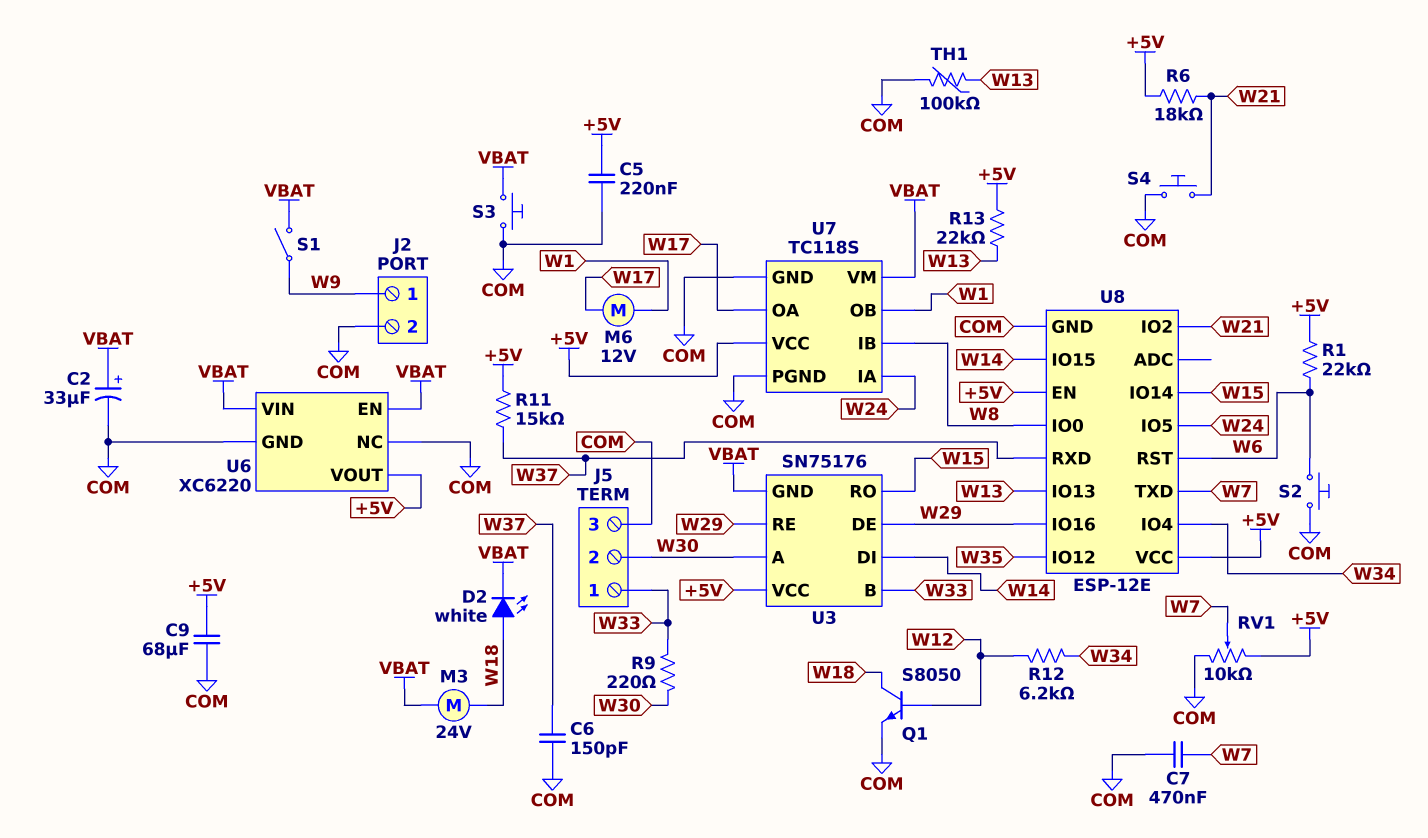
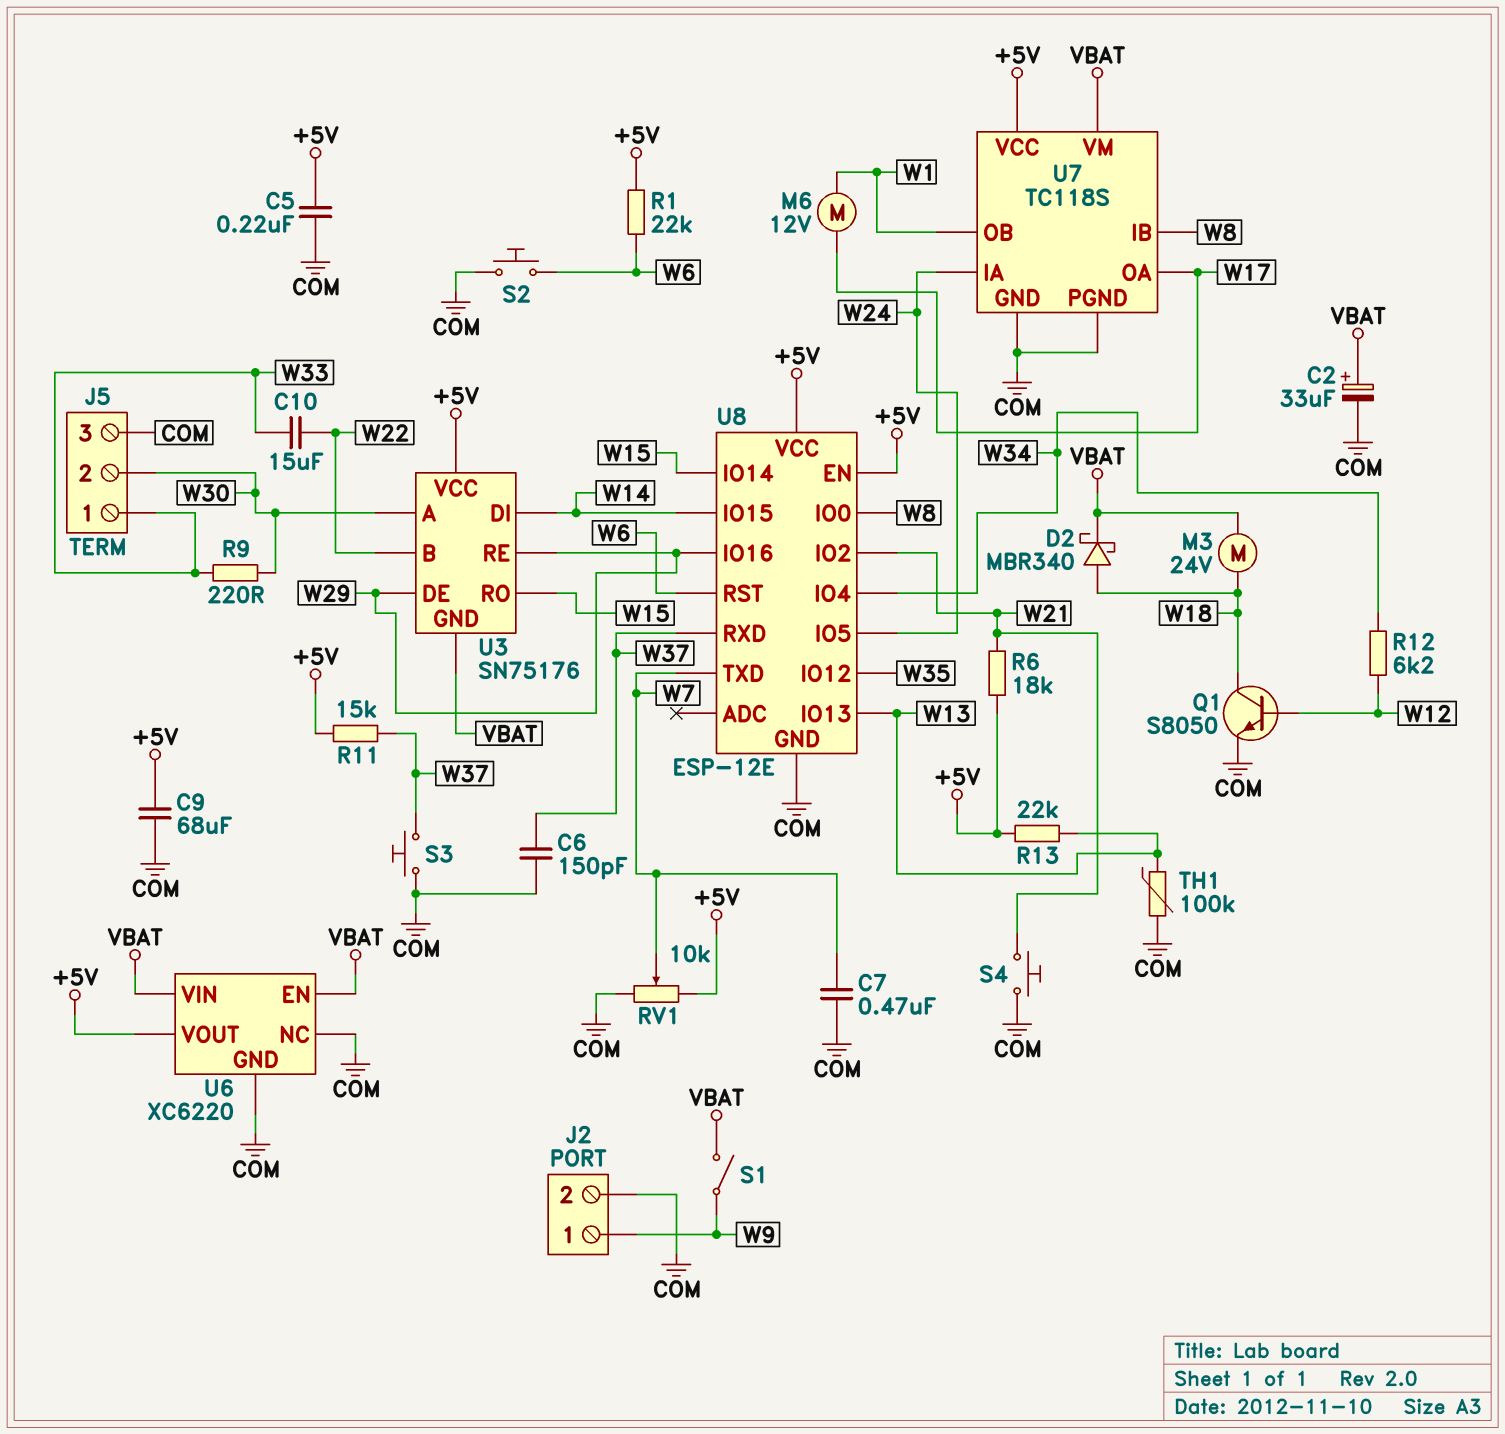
C10: none -> 15uF (W22, W33)
D2: LED white (A W18, K VBAT) -> schottky MBR340 (A W18, K VBAT)
S3: button (COM, VBAT) -> button (COM, W37)
U3 pin B: W33 -> W22

